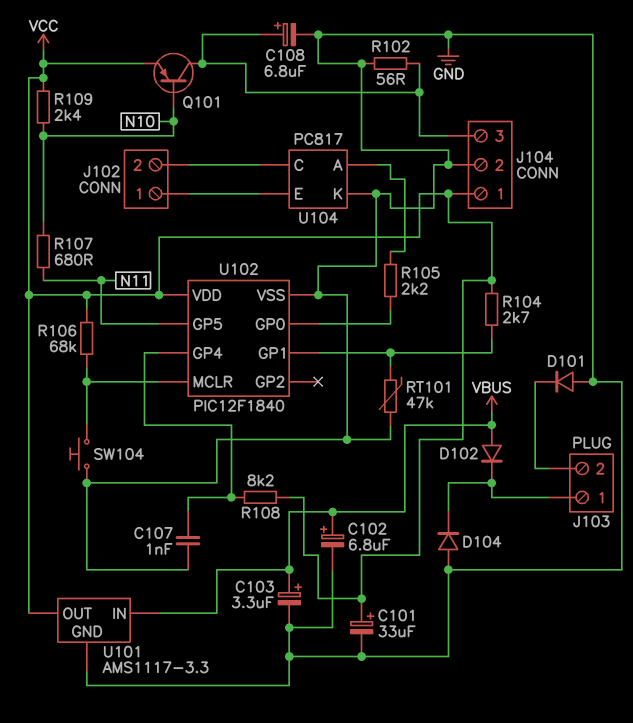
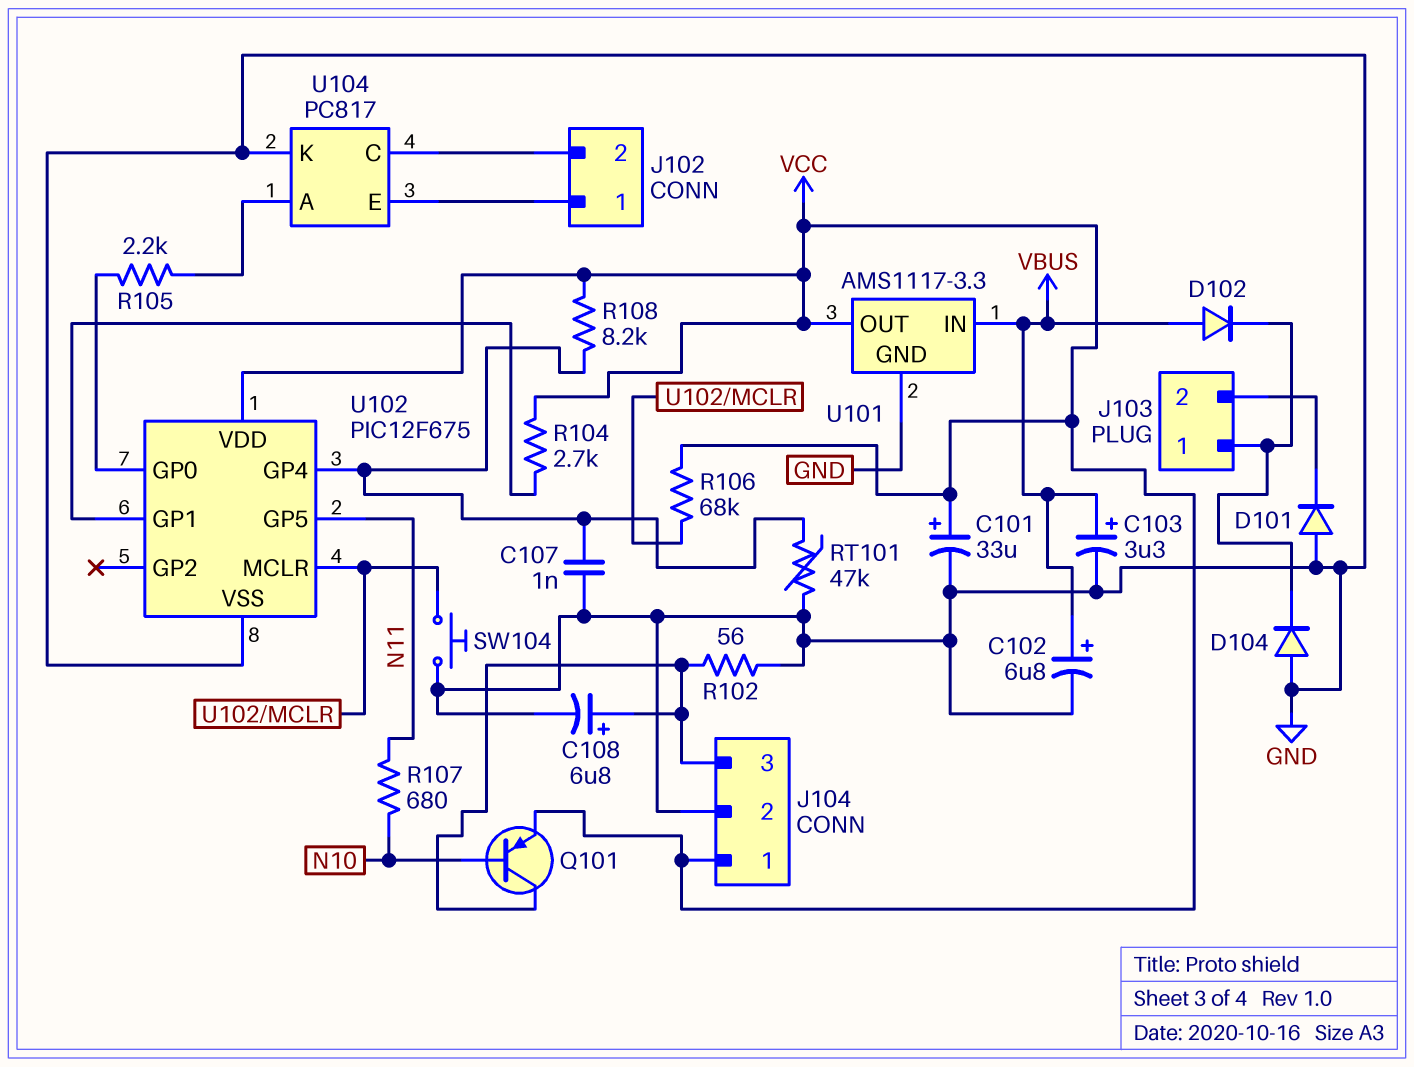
R109: 2.4k (N10, VCC) -> none
RT101: 47k (GND, U102/GP1) -> 47k (GND, U102/GP4)
U102: PIC12F1840 -> PIC12F675

